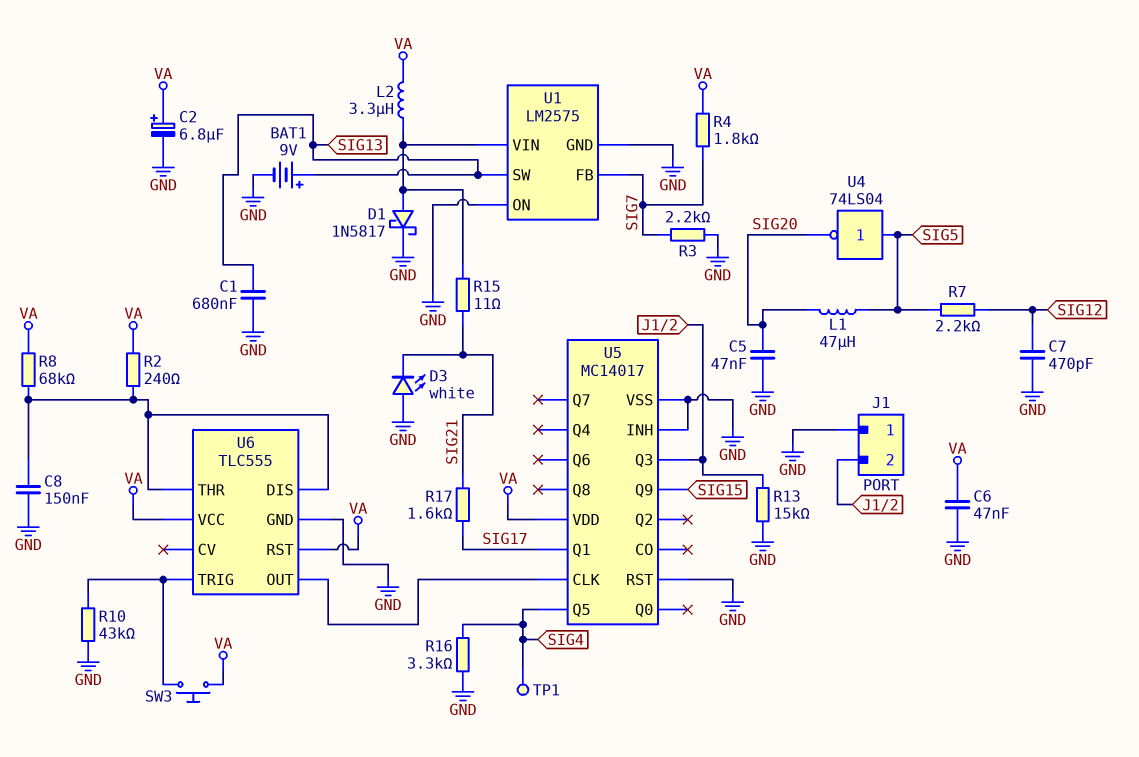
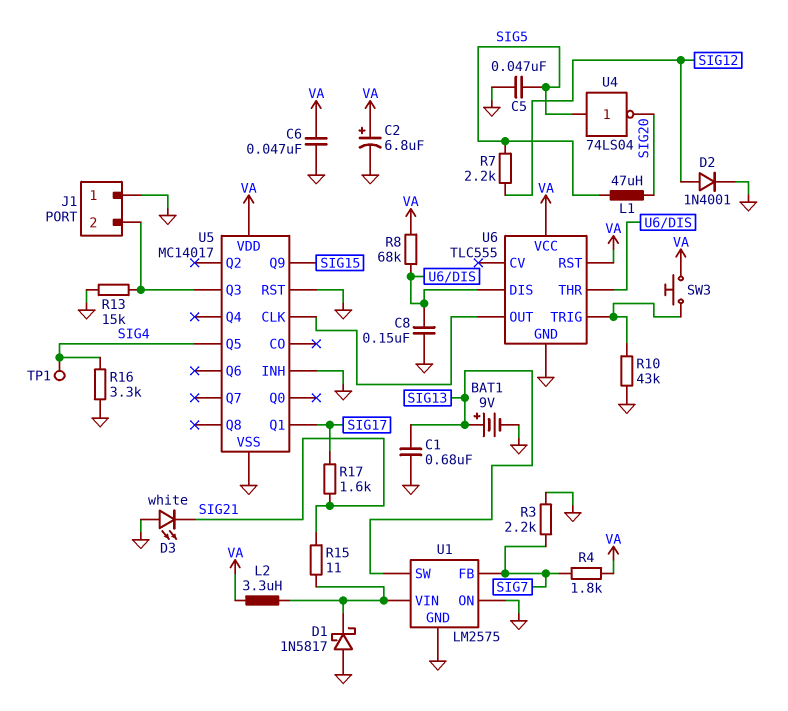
C5: 47nF (GND, SIG20) -> 47nF (GND, SIG5)
C7: 470pF (GND, SIG12) -> none
D1: schottky 1N5817 (A U1/VIN, K GND) -> schottky 1N5817 (A GND, K U1/VIN)
D2: none -> diode 1N4001 (A SIG12, K GND)
R2: 240 (U6/DIS, VA) -> none

